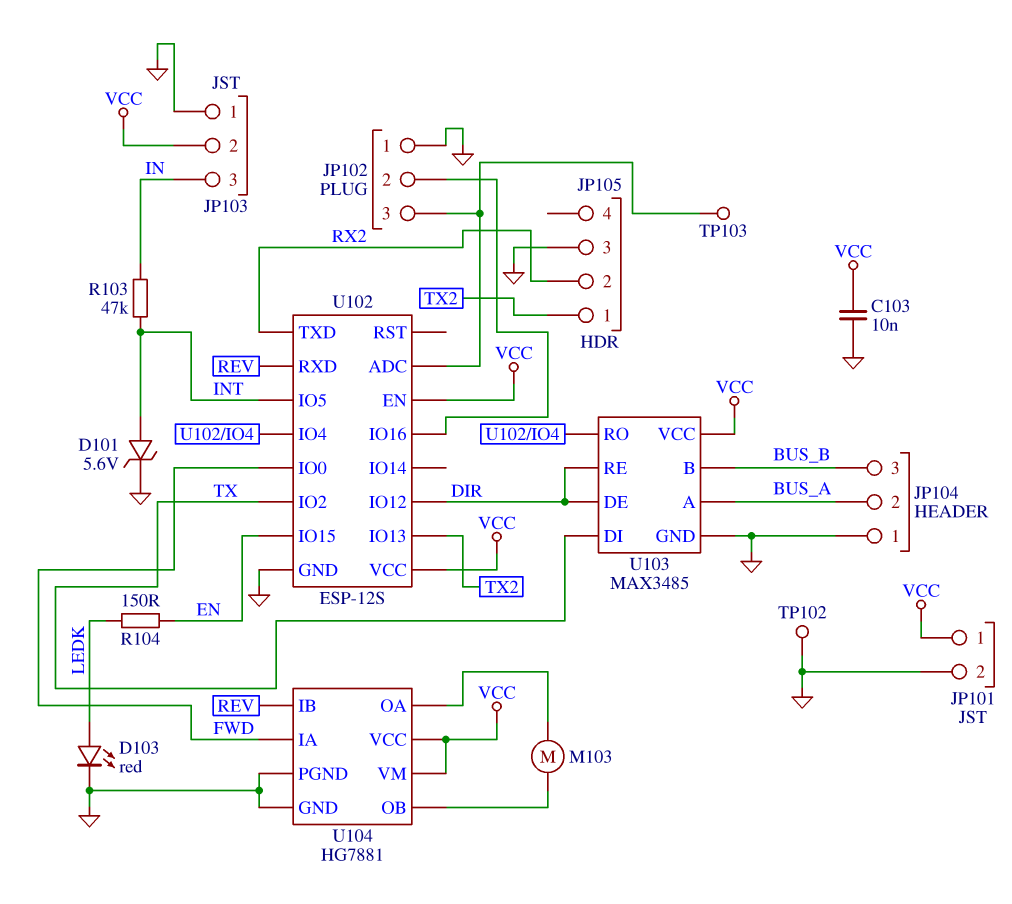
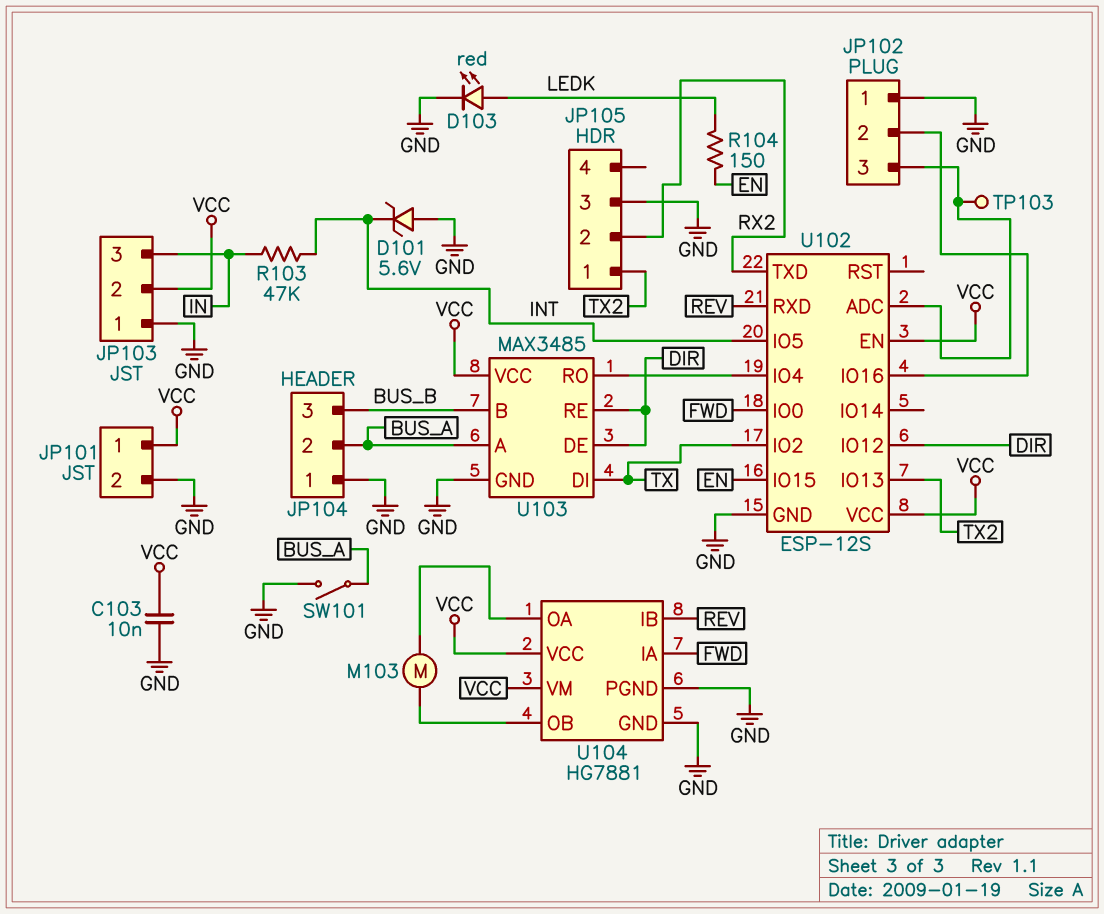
D101: zener 5.6V (A INT, K GND) -> zener 5.6V (A GND, K INT)
SW101: none -> switch (BUS_A, GND)
TP102: test point (GND) -> none

